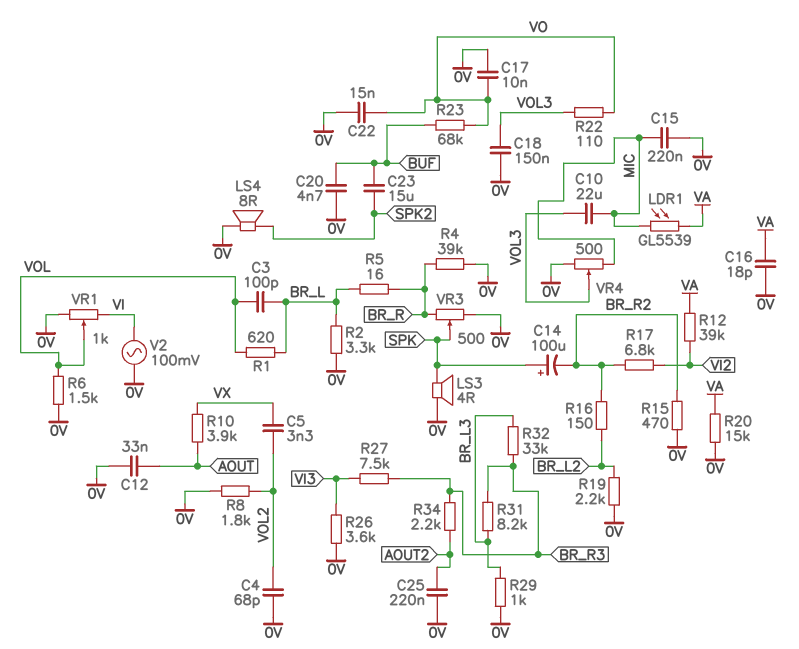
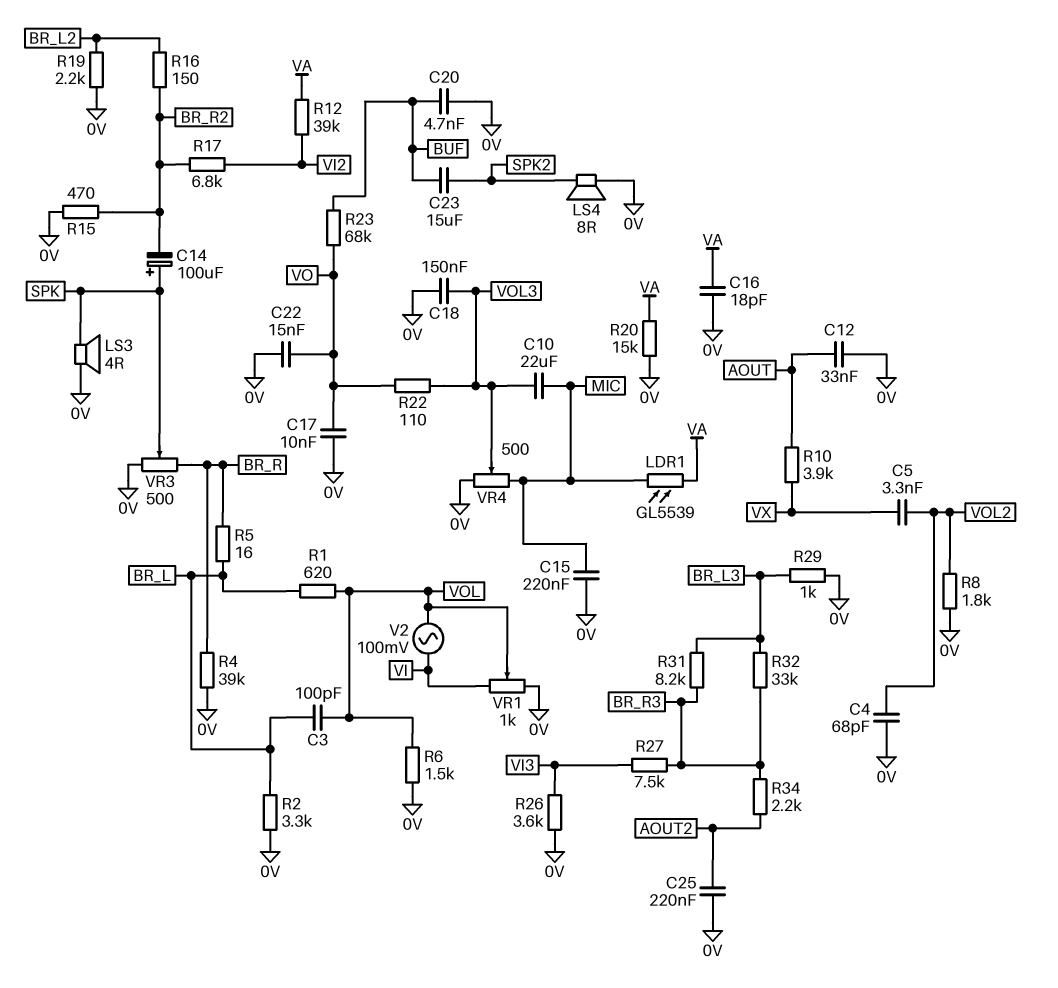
V2: AC 100mV (0V, VI) -> AC 100mV (VI, VOL)

